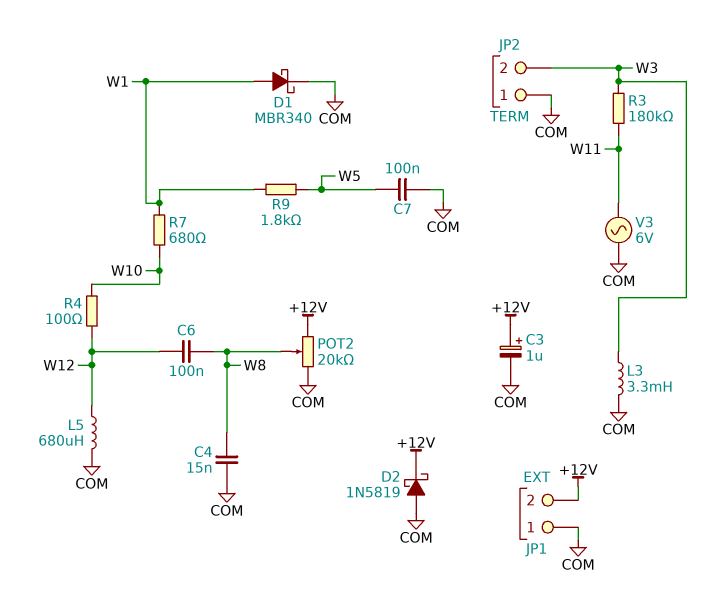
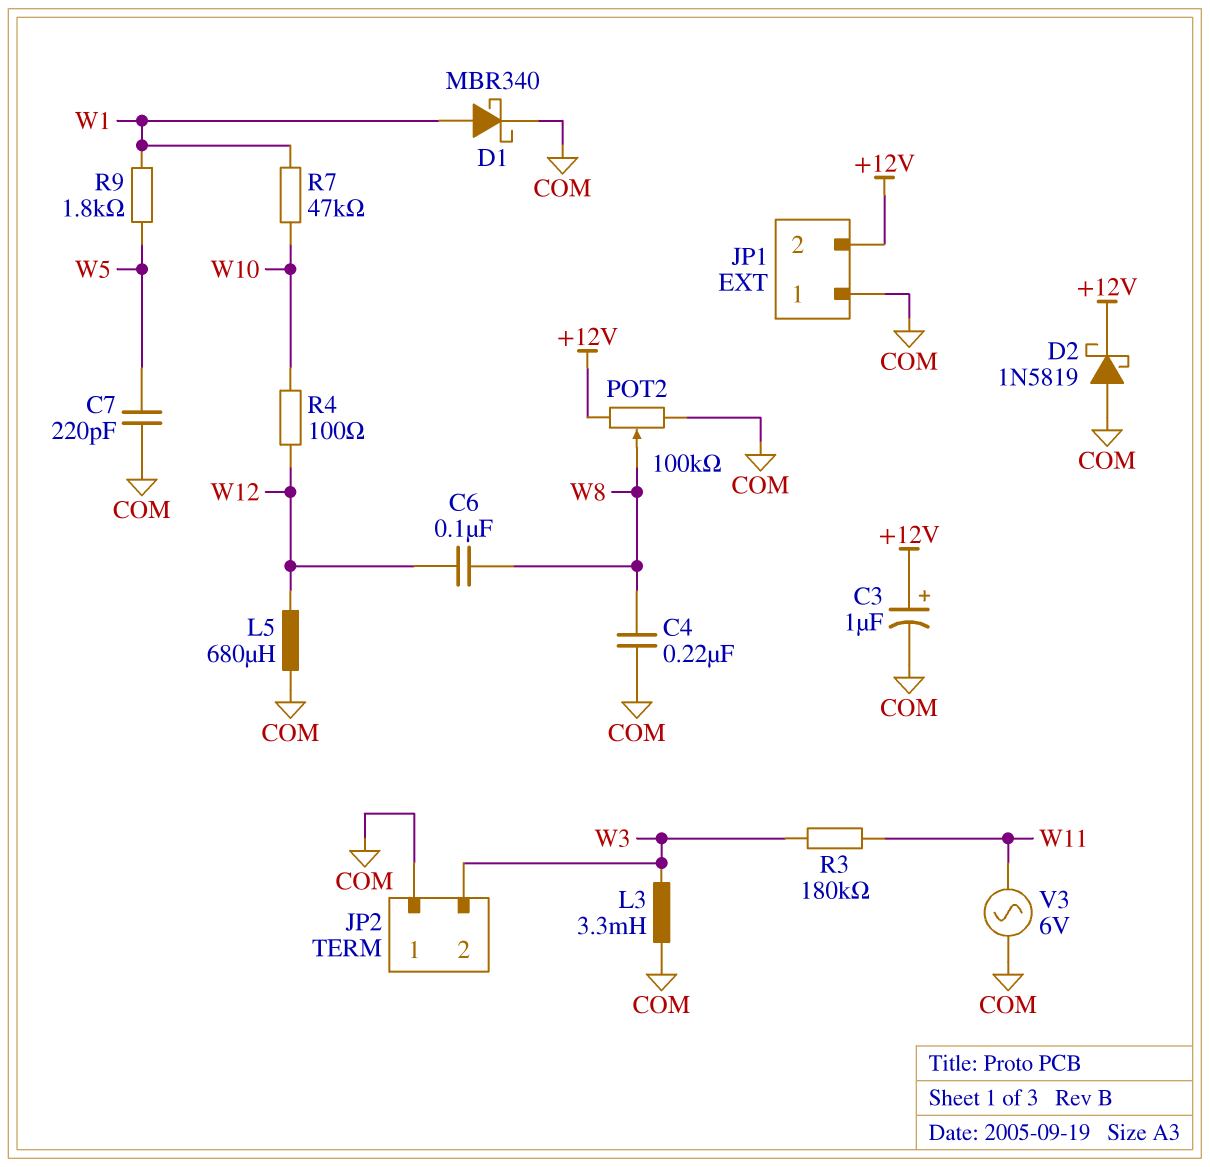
C4: 15nF (COM, W8) -> 220nF (COM, W8)
C7: 100nF (COM, W5) -> 220pF (COM, W5)
POT2: 20k (+12V, COM, wiper W8) -> 100k (+12V, COM, wiper W8)
R7: 680 (W1, W10) -> 47k (W1, W10)

